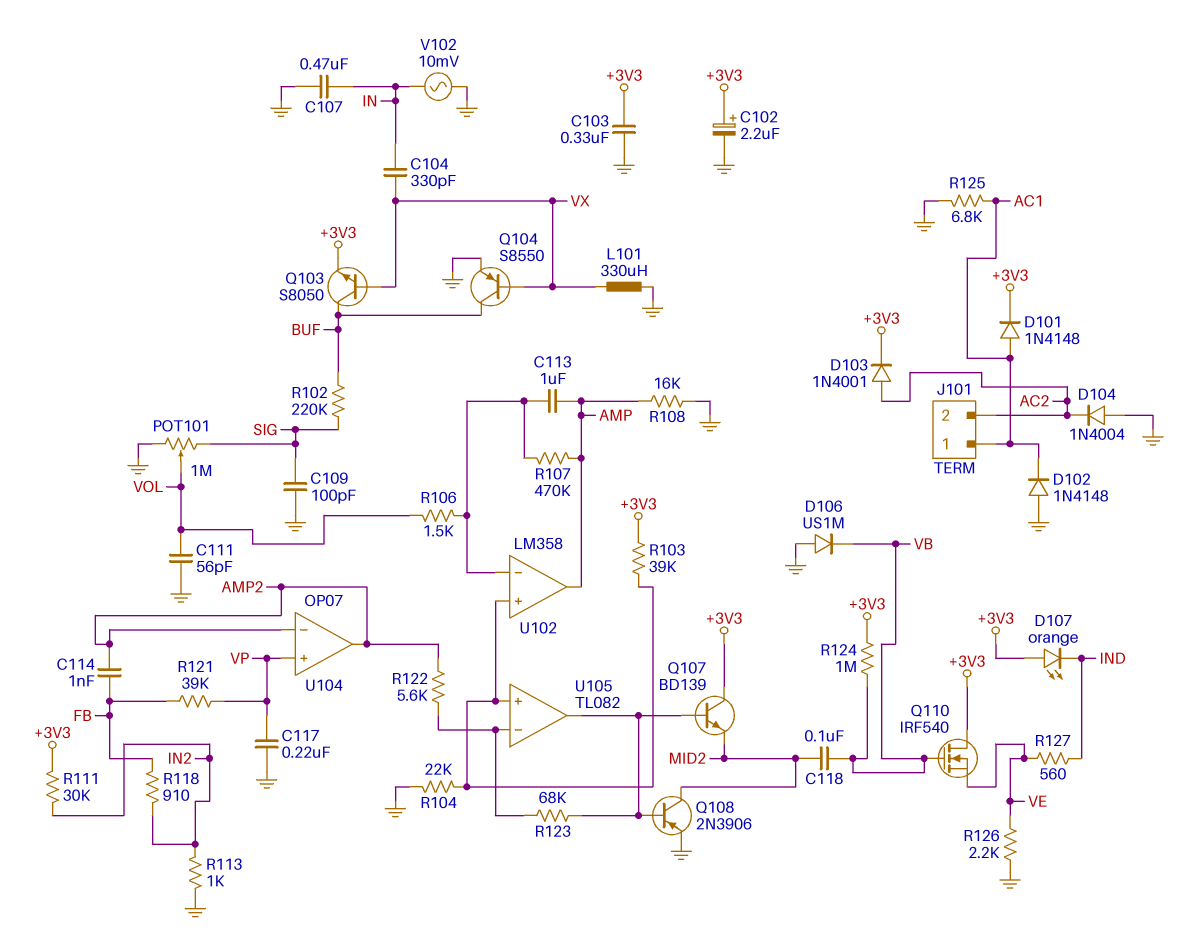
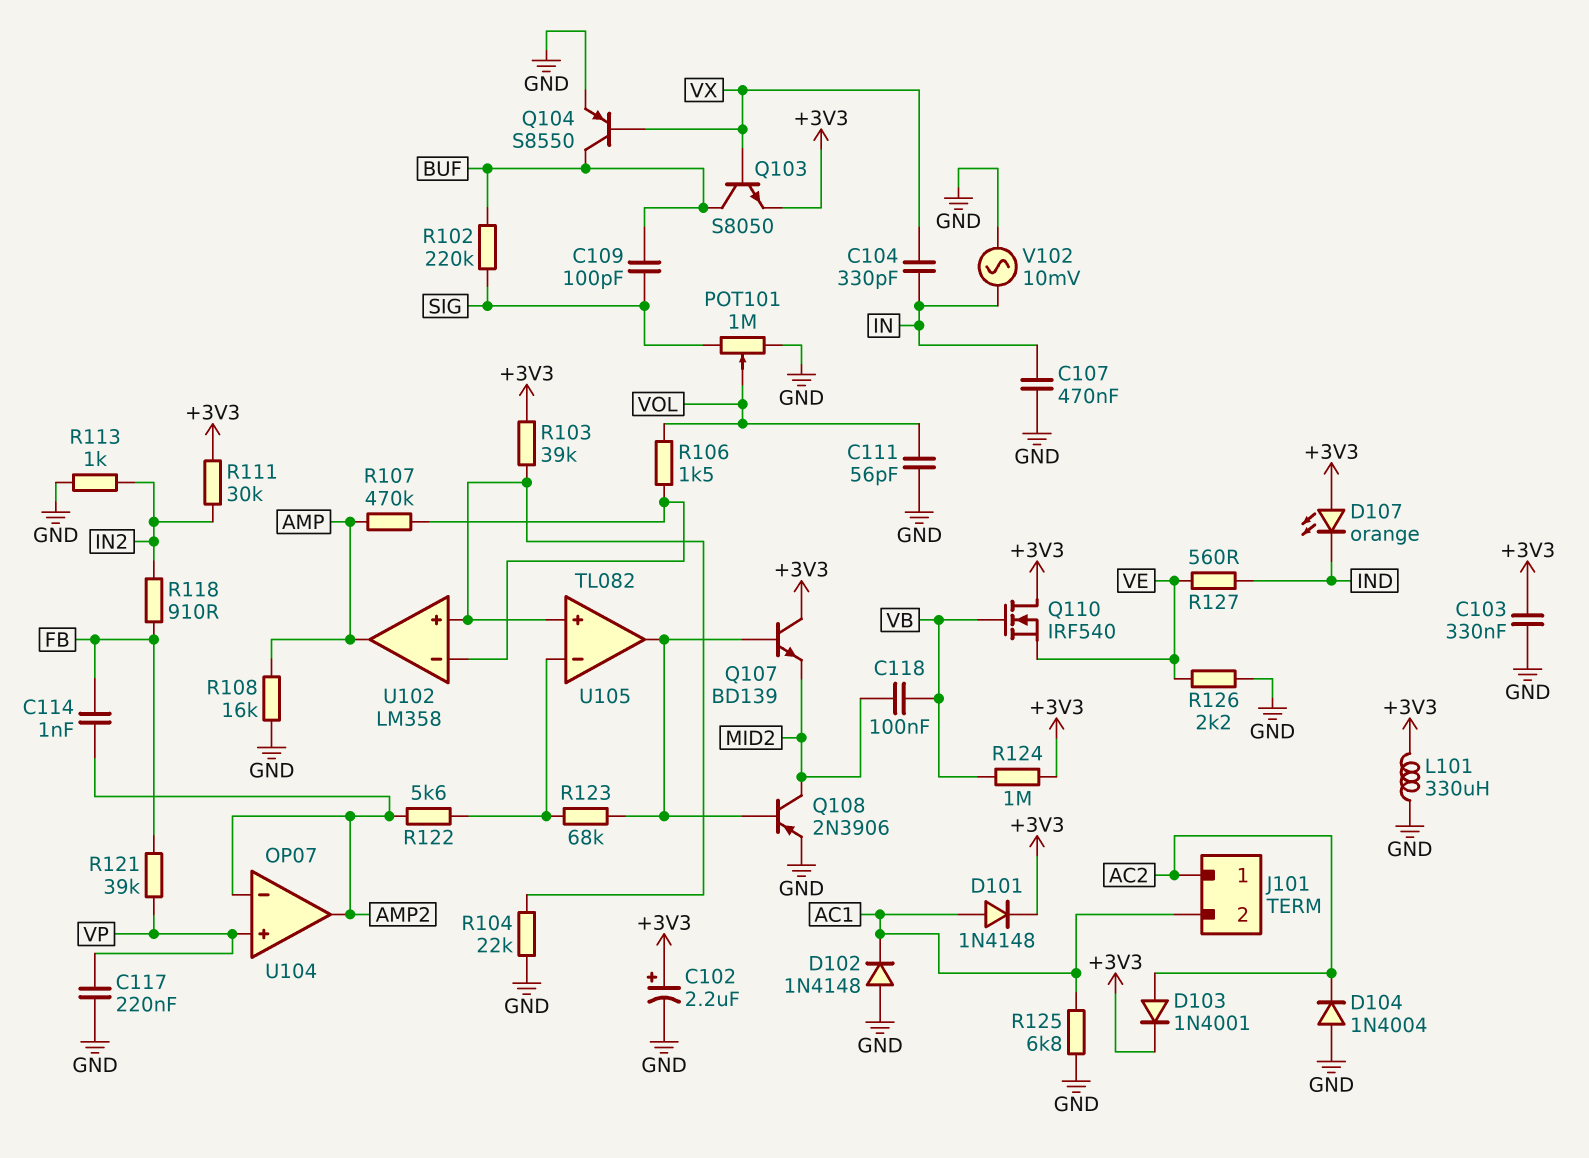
C109: 100pF (GND, SIG) -> 100pF (BUF, SIG)
C113: 1uF (AMP, U102/in-) -> none
D106: diode US1M (A GND, K VB) -> none
J101 pin 1: AC1 -> AC2
J101 pin 2: AC2 -> AC1
L101: 330uH (GND, VX) -> 330uH (+3V3, GND)

